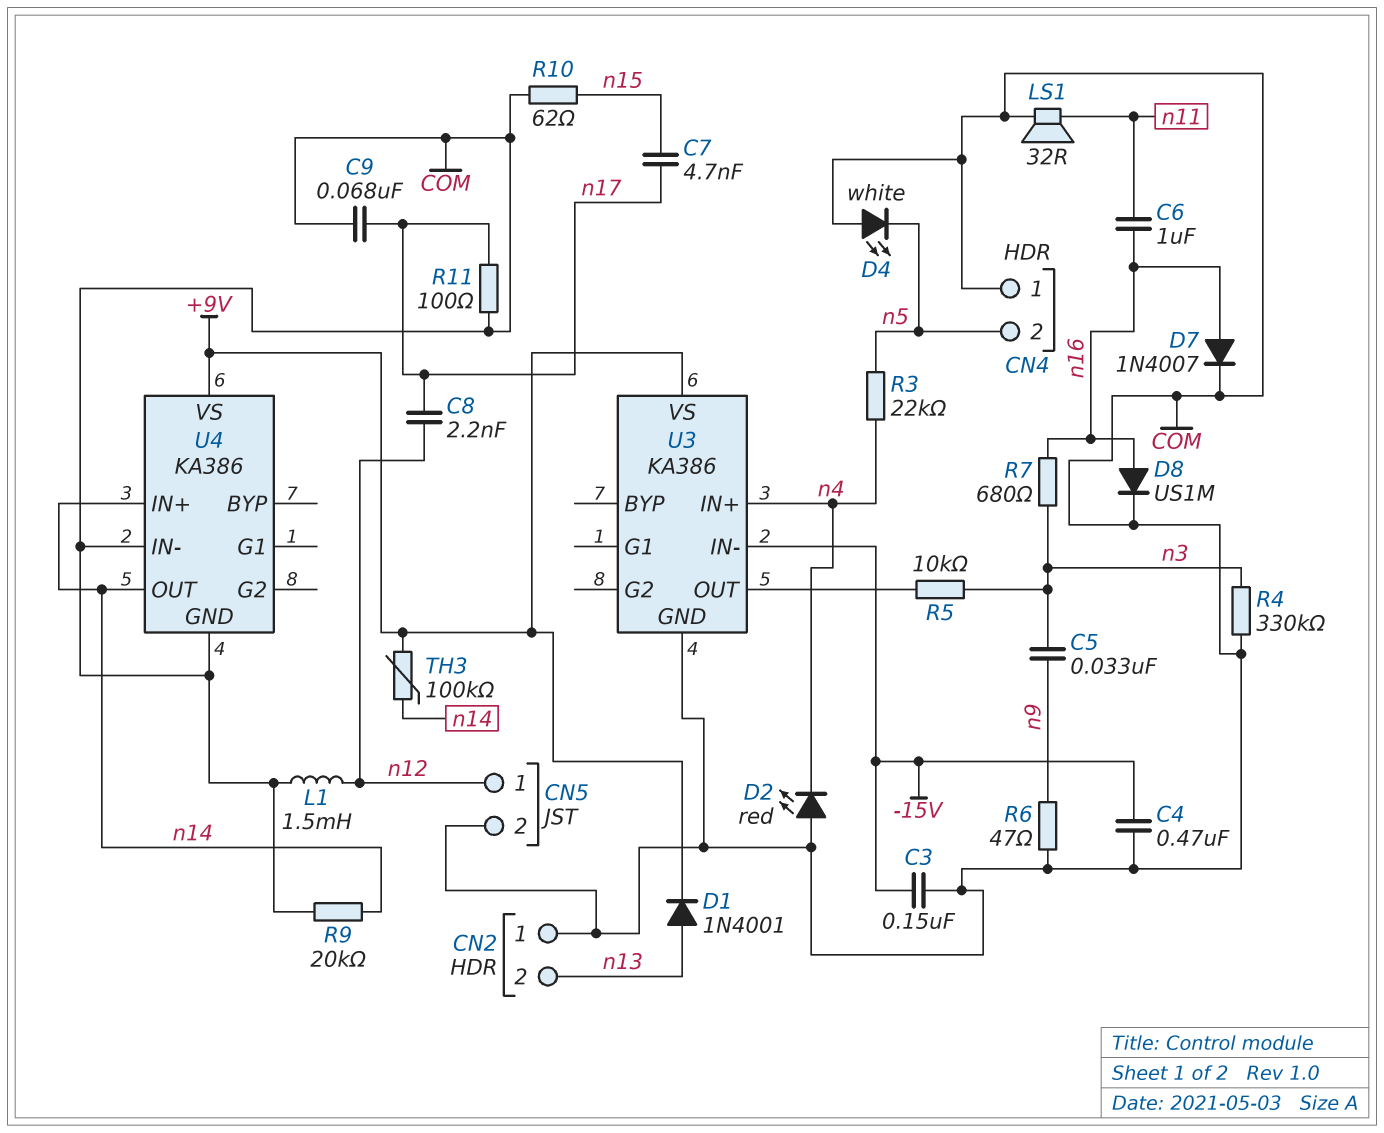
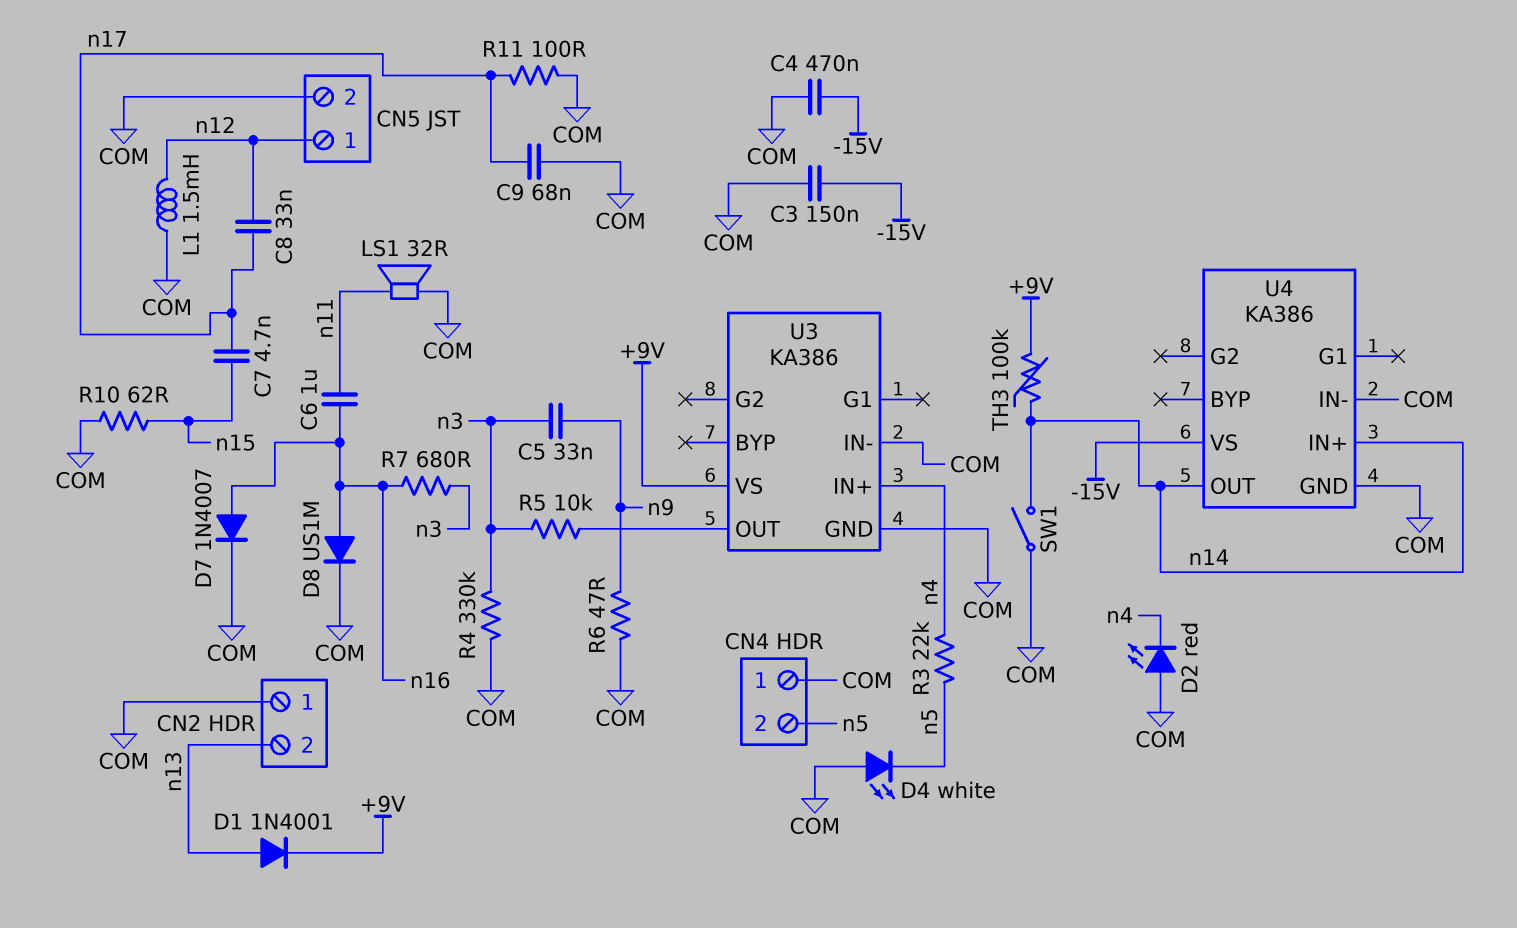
C8: 2.2nF (n12, n17) -> 33nF (n12, n17)
R9: 20k (COM, n14) -> none
SW1: none -> switch (COM, n14)
U3 pin IN-: -15V -> COM
U4 pin VS: +9V -> -15V

